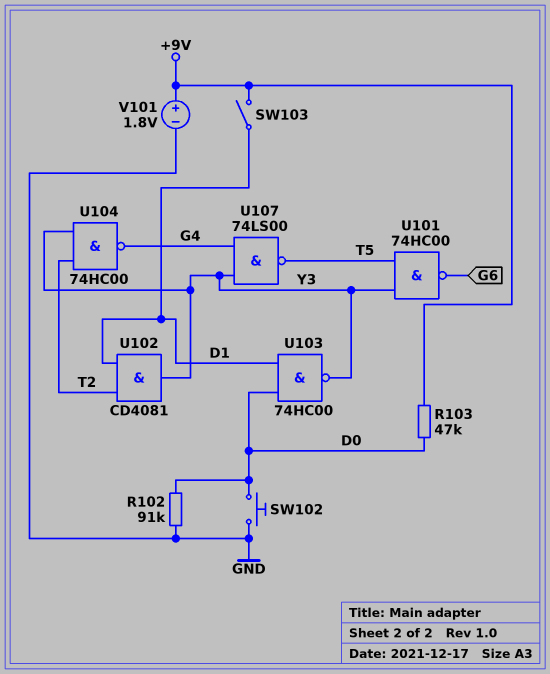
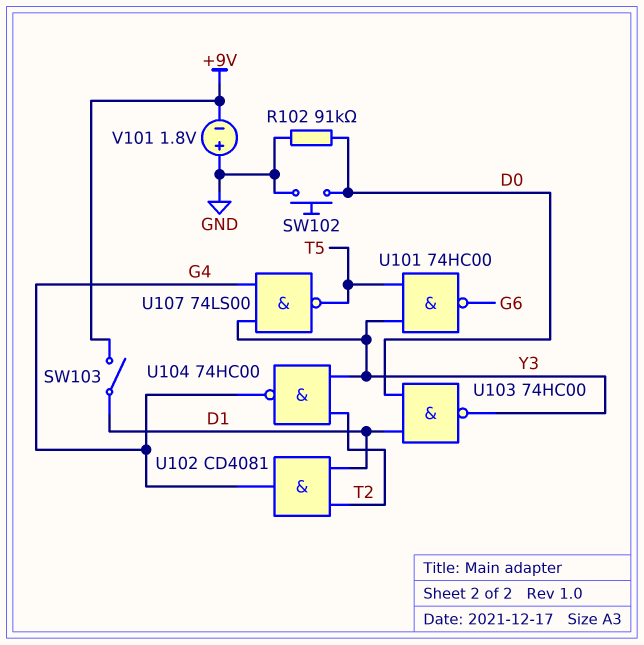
R103: 47k (+9V, D0) -> none
U102: AND CD4081 (in D1, in T2, out Y3) -> AND CD4081 (in D1, in T2, out G4)
V101: 1.8V (plus +9V, minus GND) -> 1.8V (plus GND, minus +9V)

